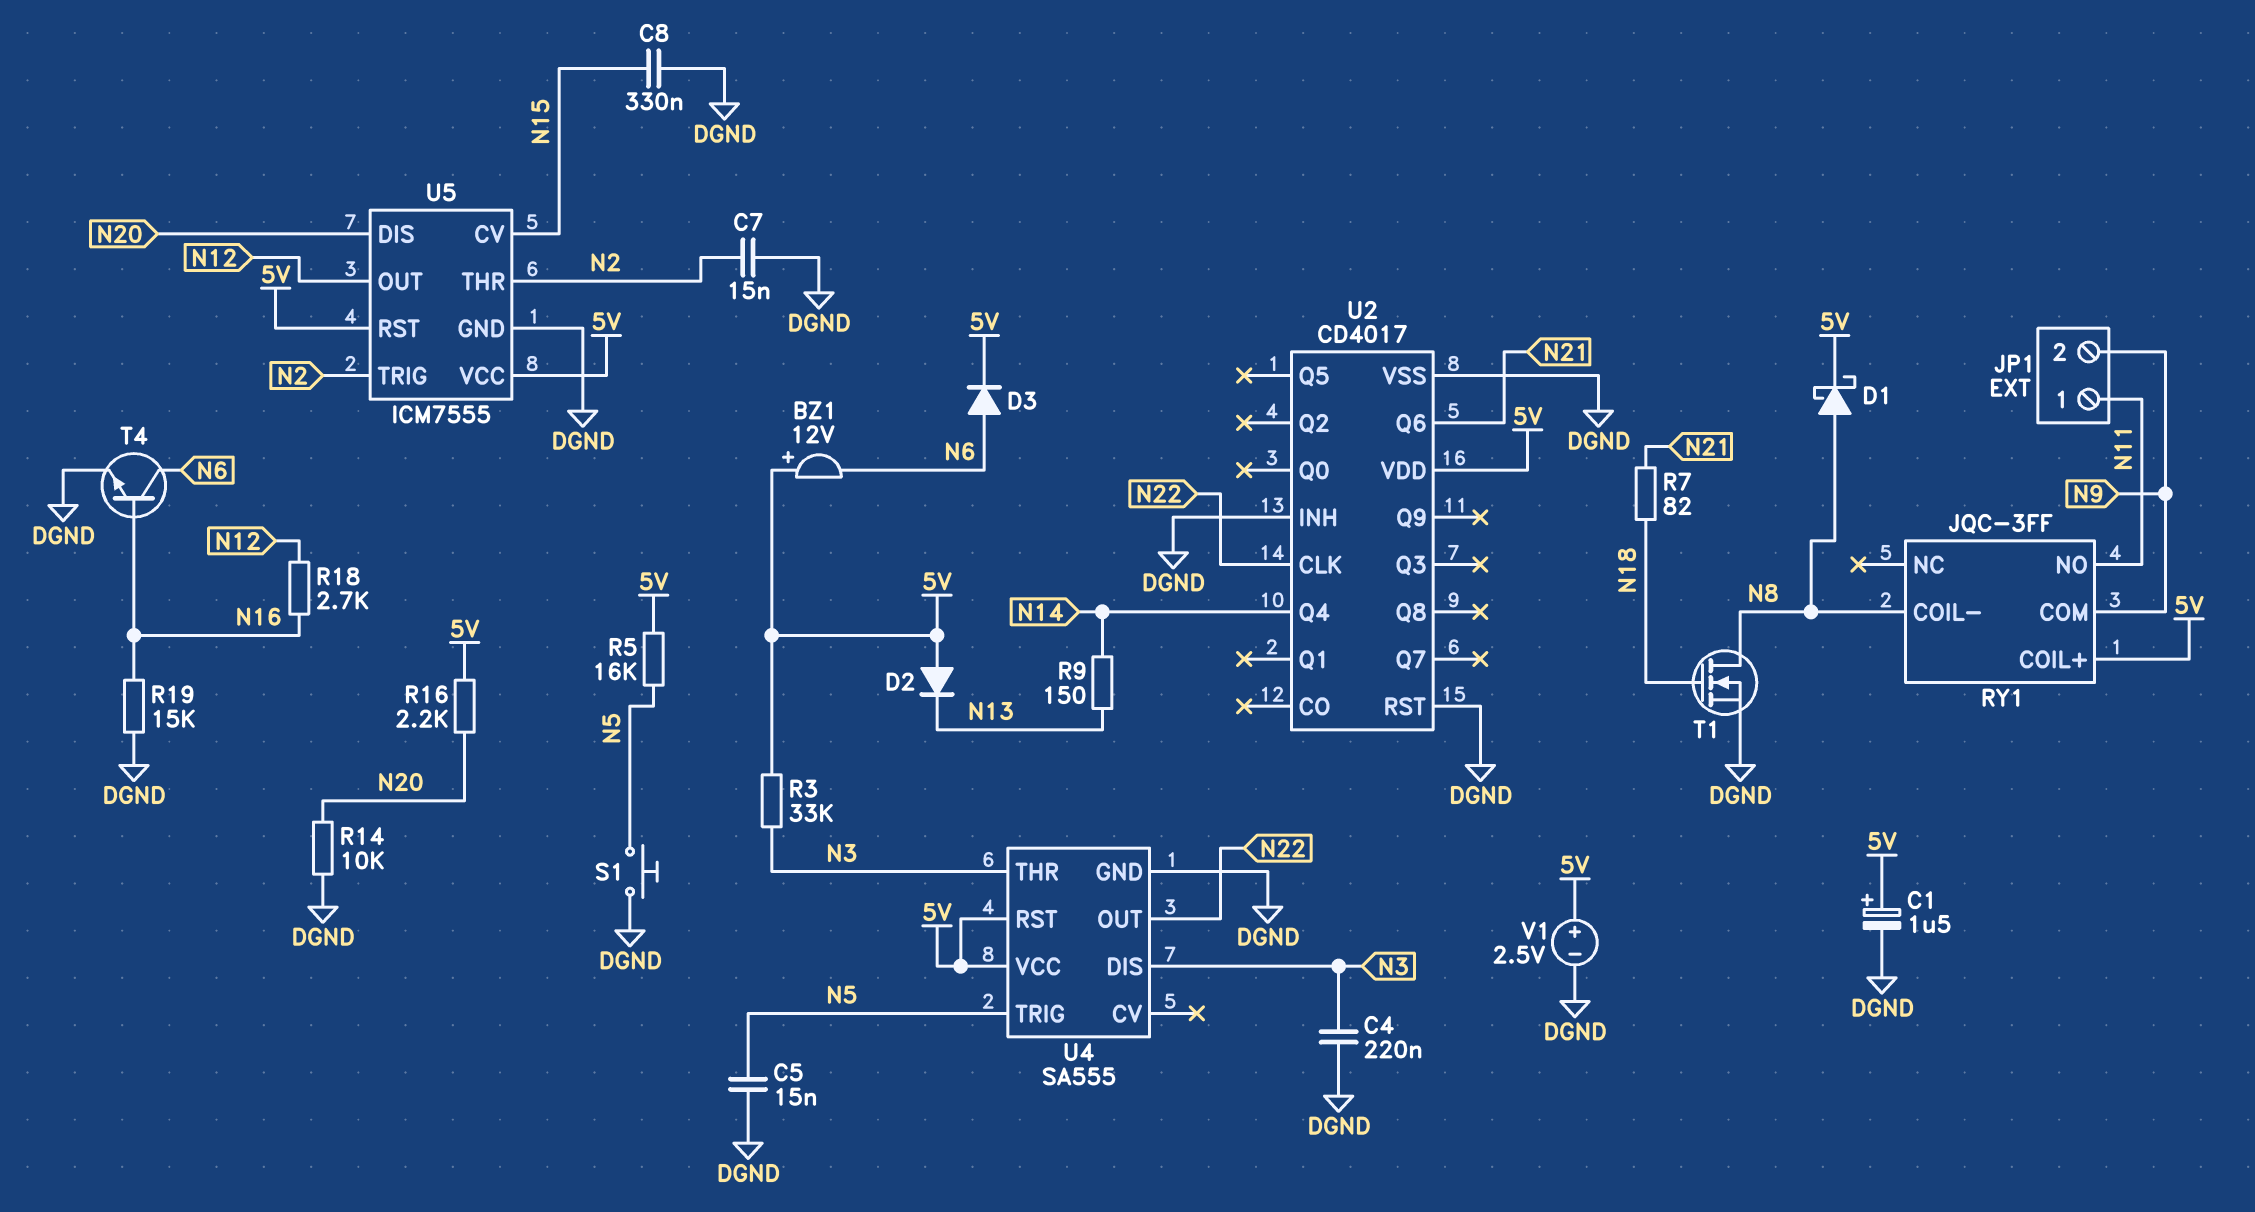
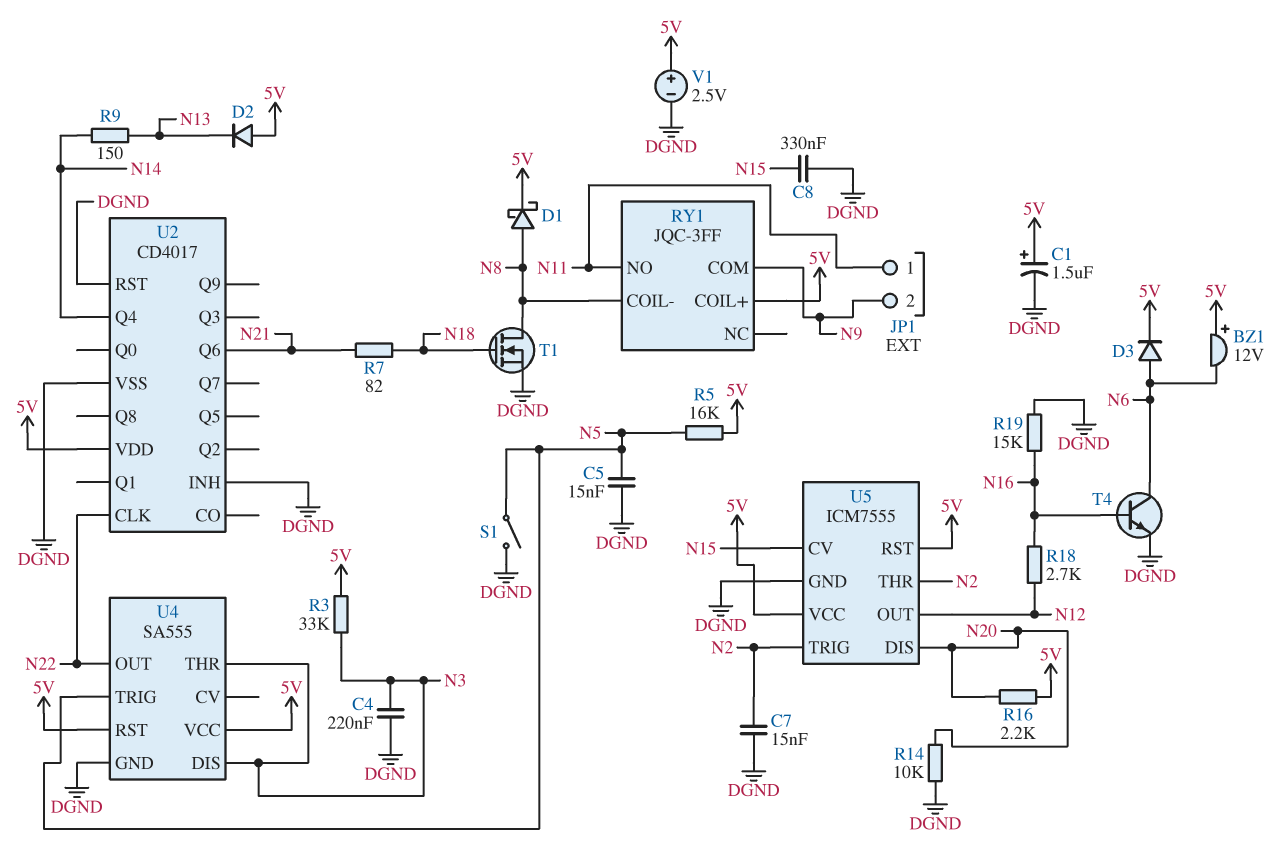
S1: button (DGND, N5) -> switch (DGND, N5)

